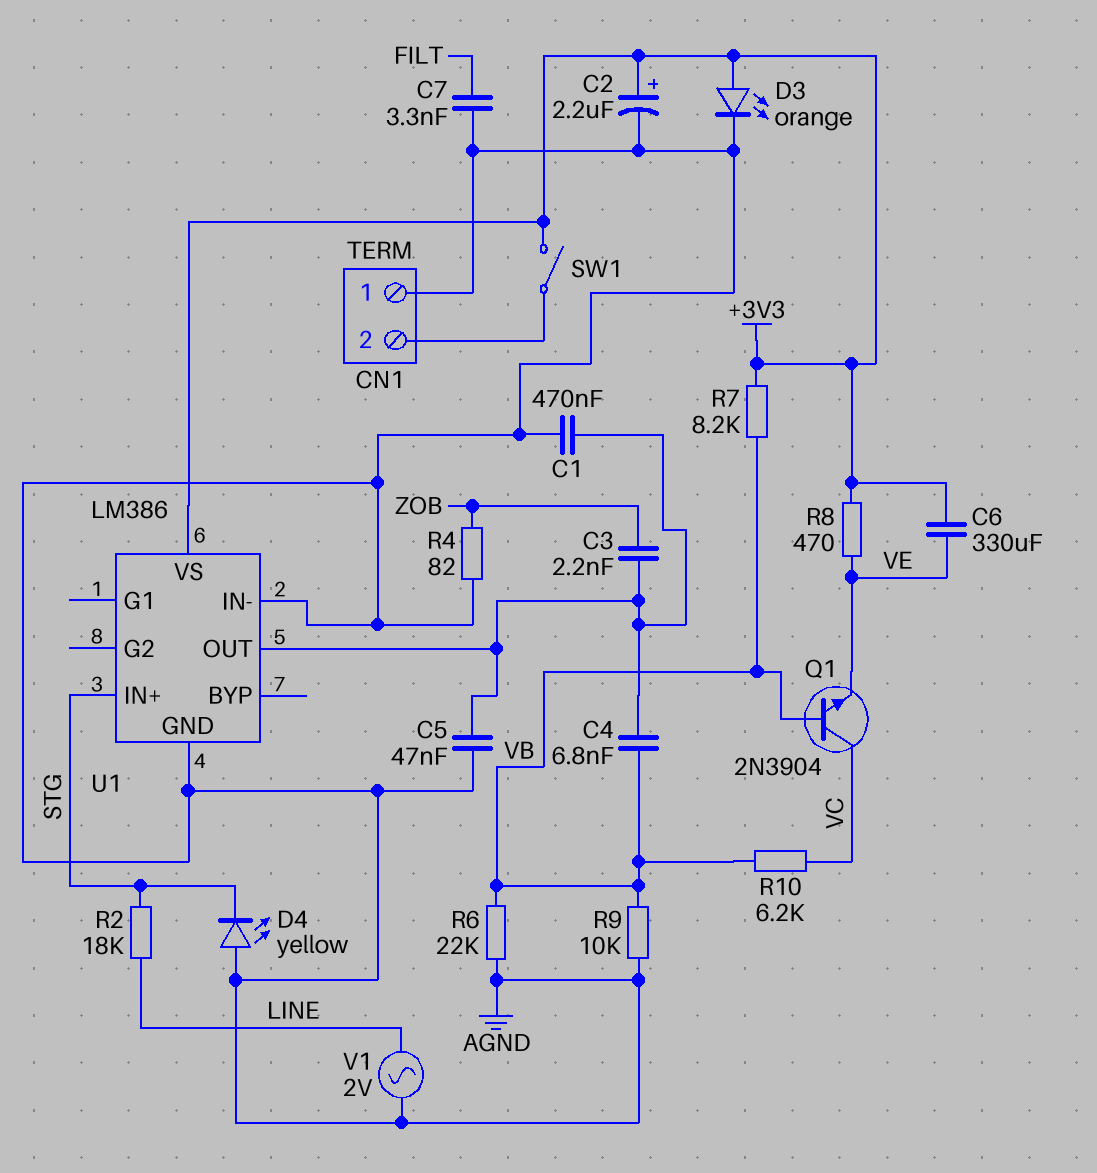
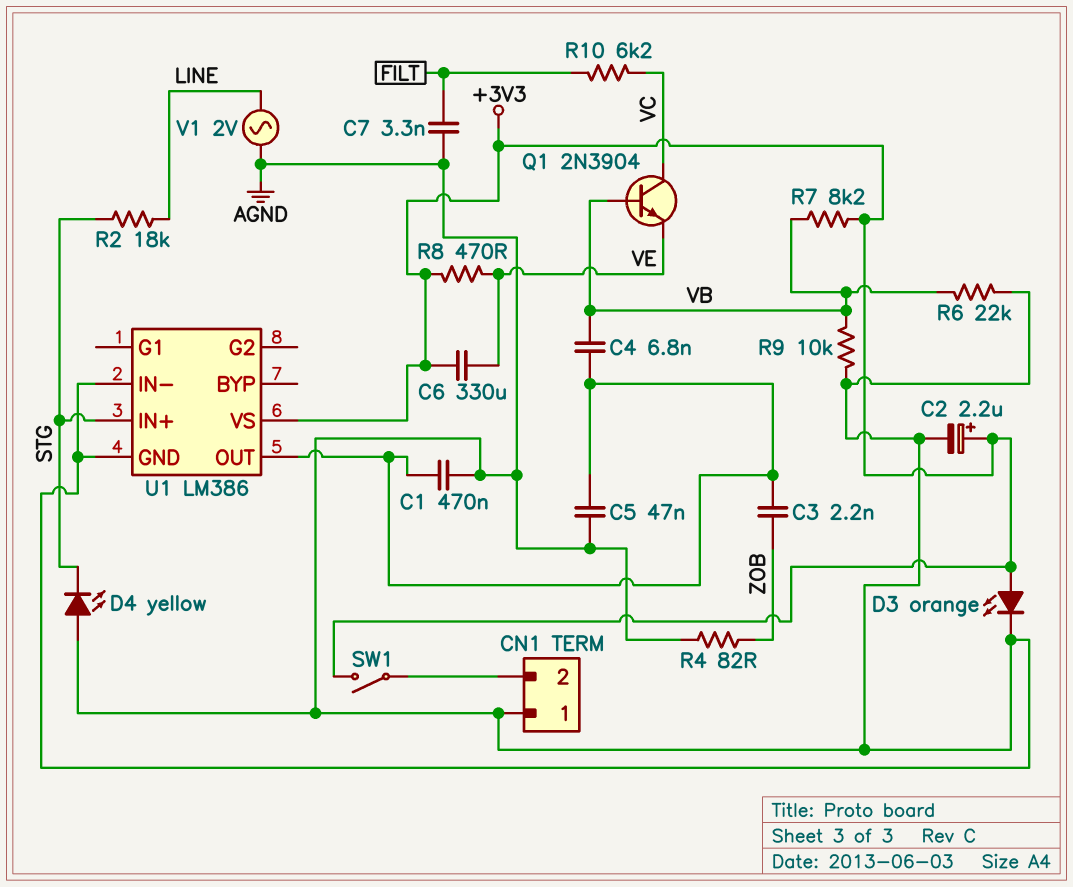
R10: 6.2k (VB, VC) -> 6.2k (FILT, VC)

